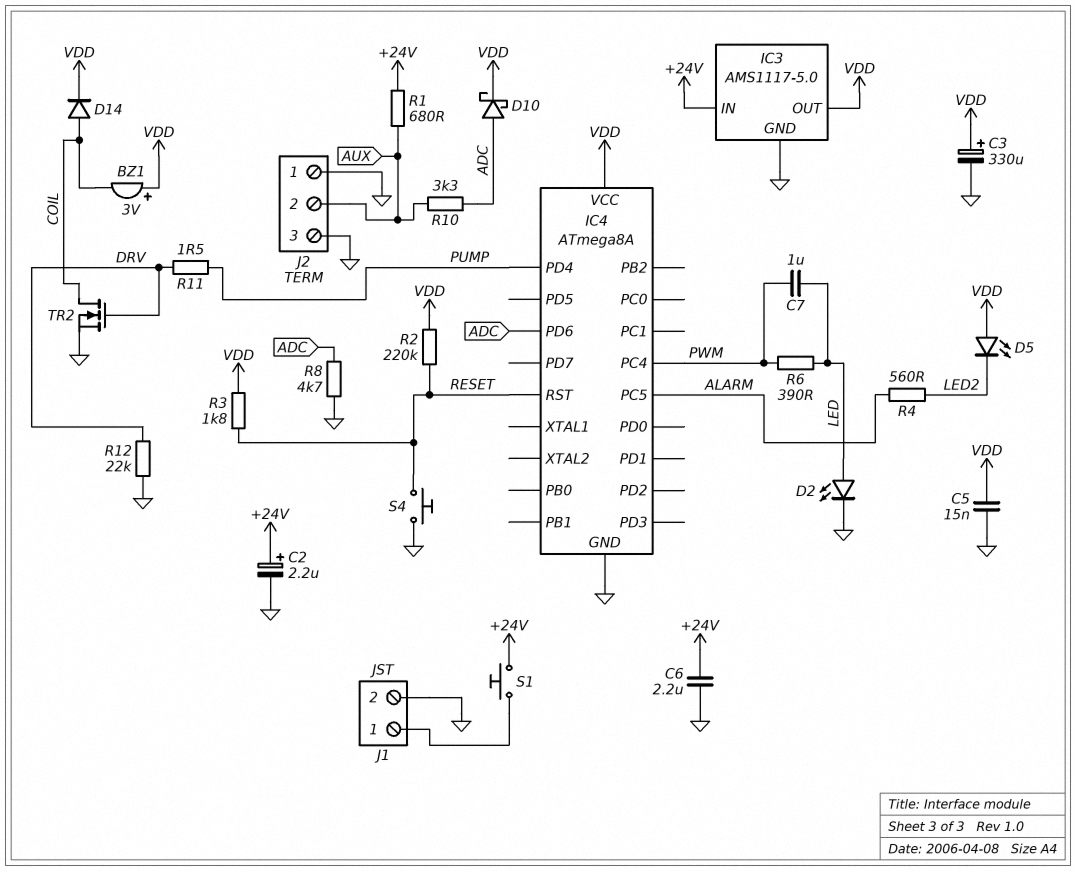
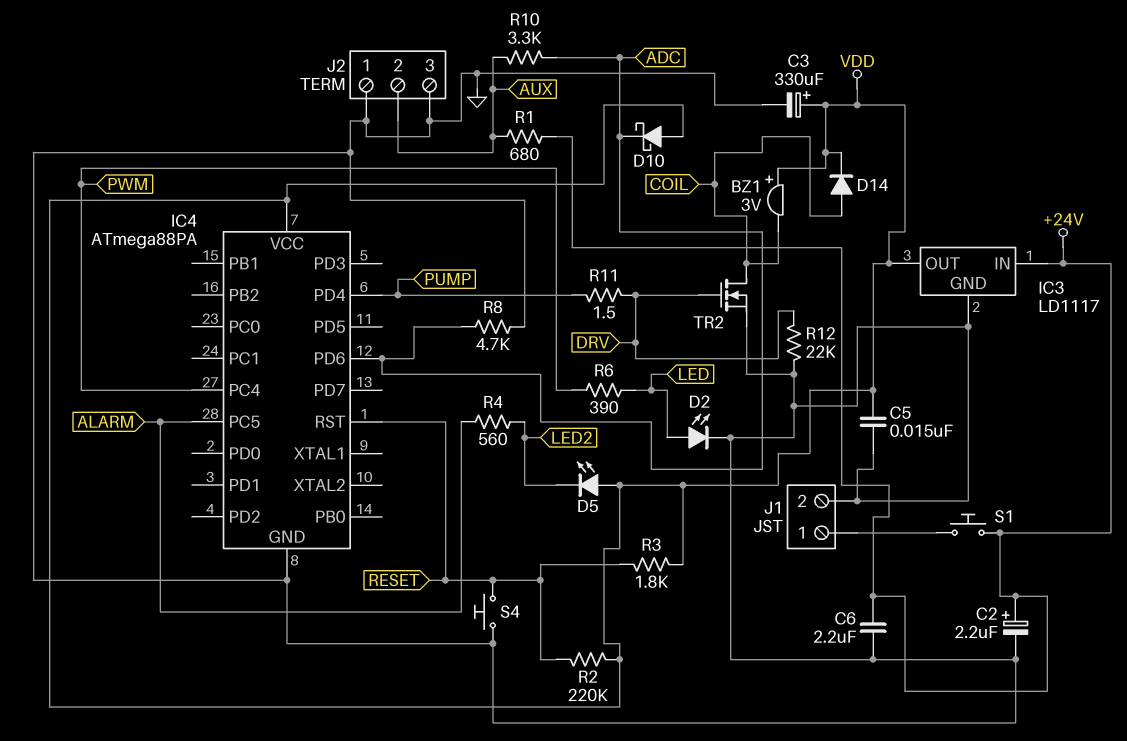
C7: 1uF (LED, PWM) -> none
D10: schottky (A ADC, K VDD) -> schottky (A VDD, K ADC)
IC3: AMS1117-5.0 -> LD1117
IC4: ATmega8A -> ATmega88PA

